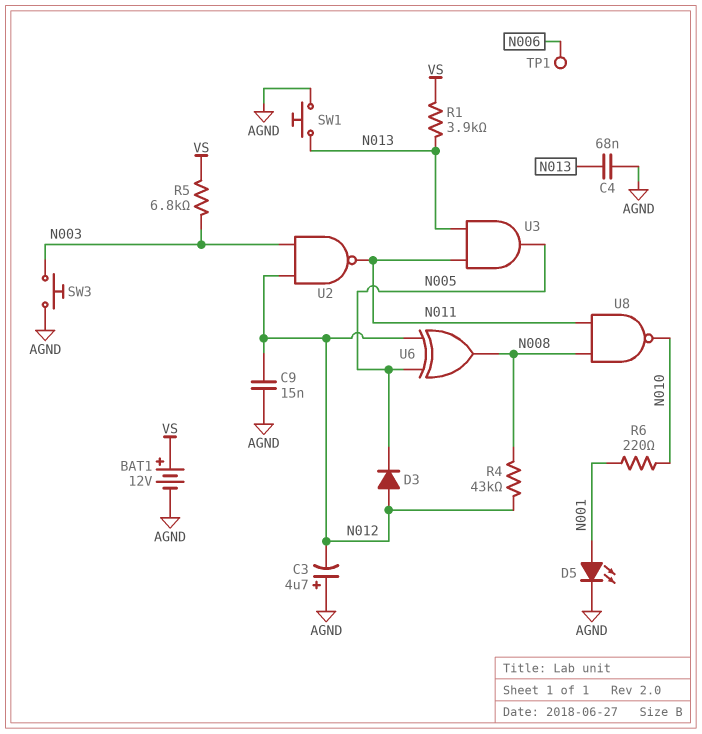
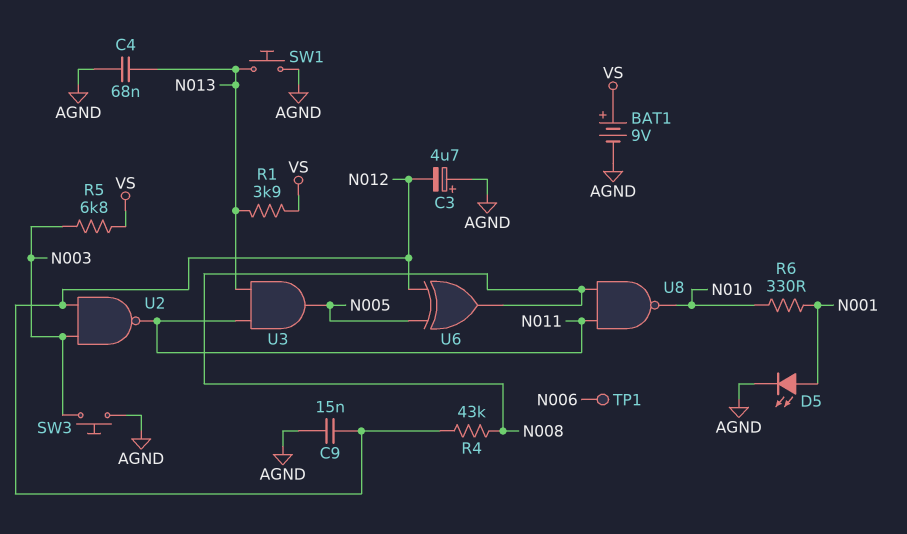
BAT1: 12V (plus VS, minus AGND) -> 9V (plus VS, minus AGND)
D3: diode (A N012, K N005) -> none
R6: 220 (N001, N010) -> 330 (N001, N010)

